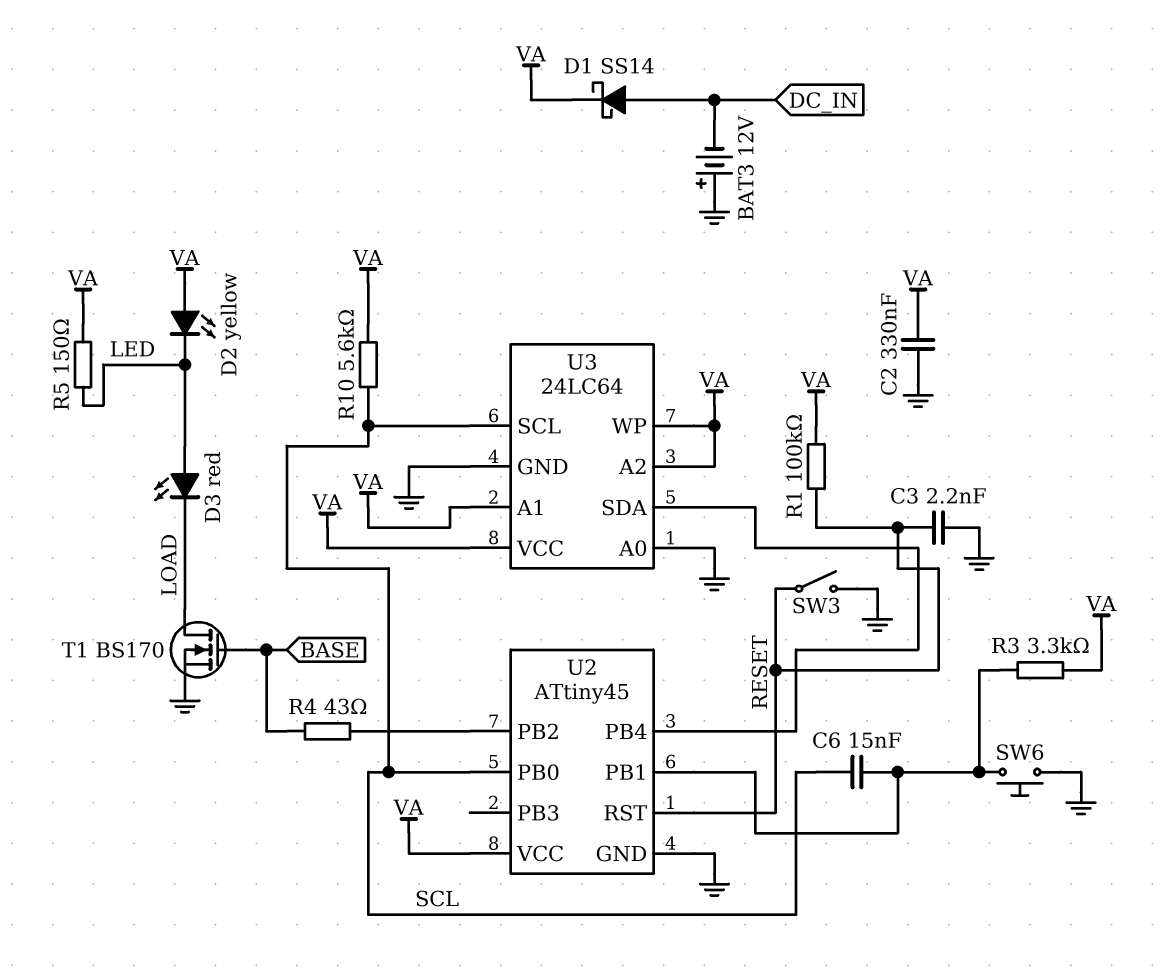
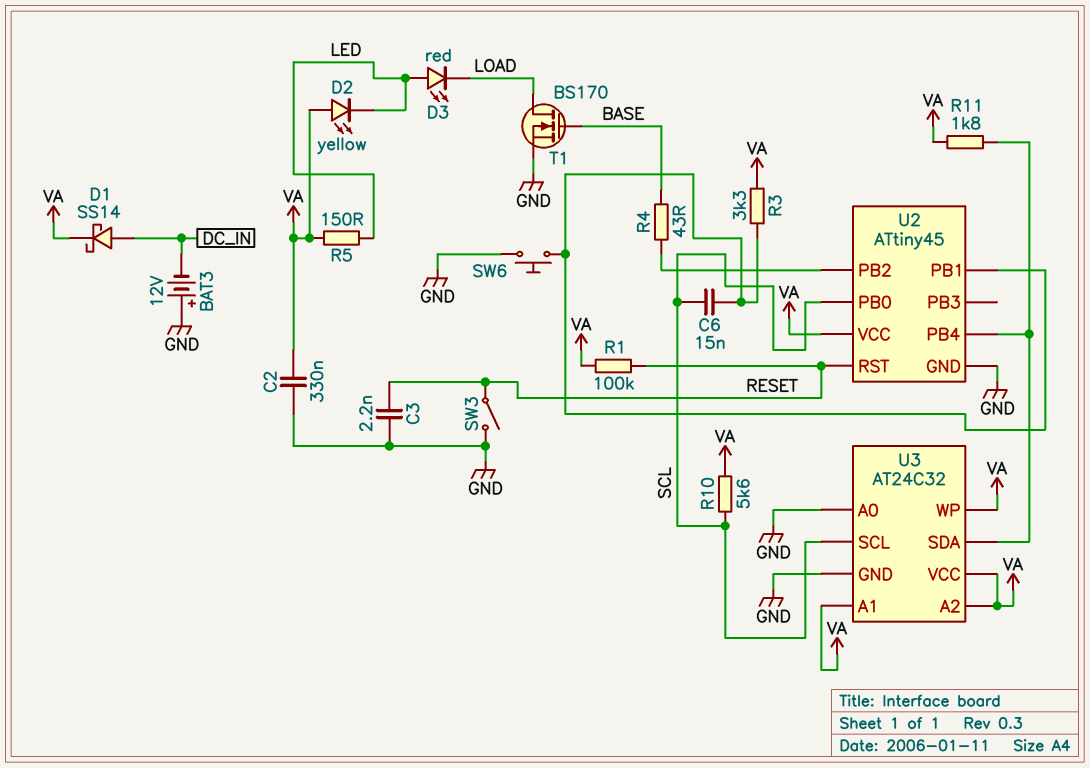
R11: none -> 1.8k (U2/PB4, VA)
U3: 24LC64 -> AT24C32

